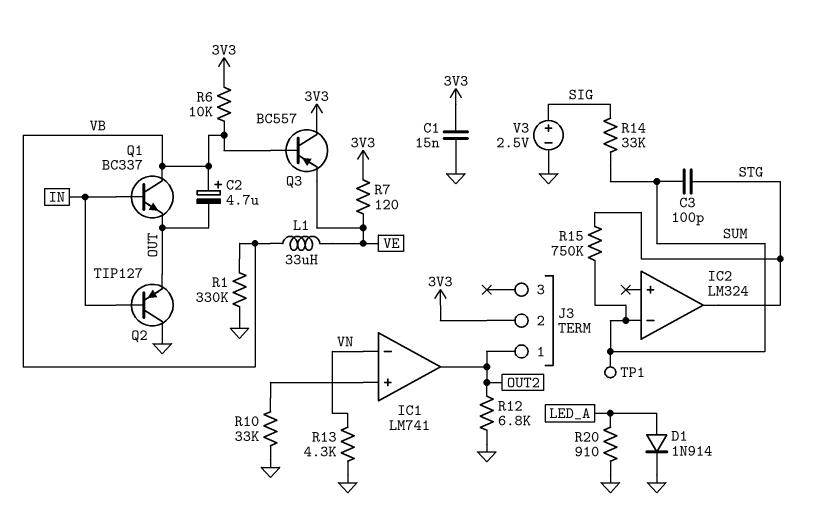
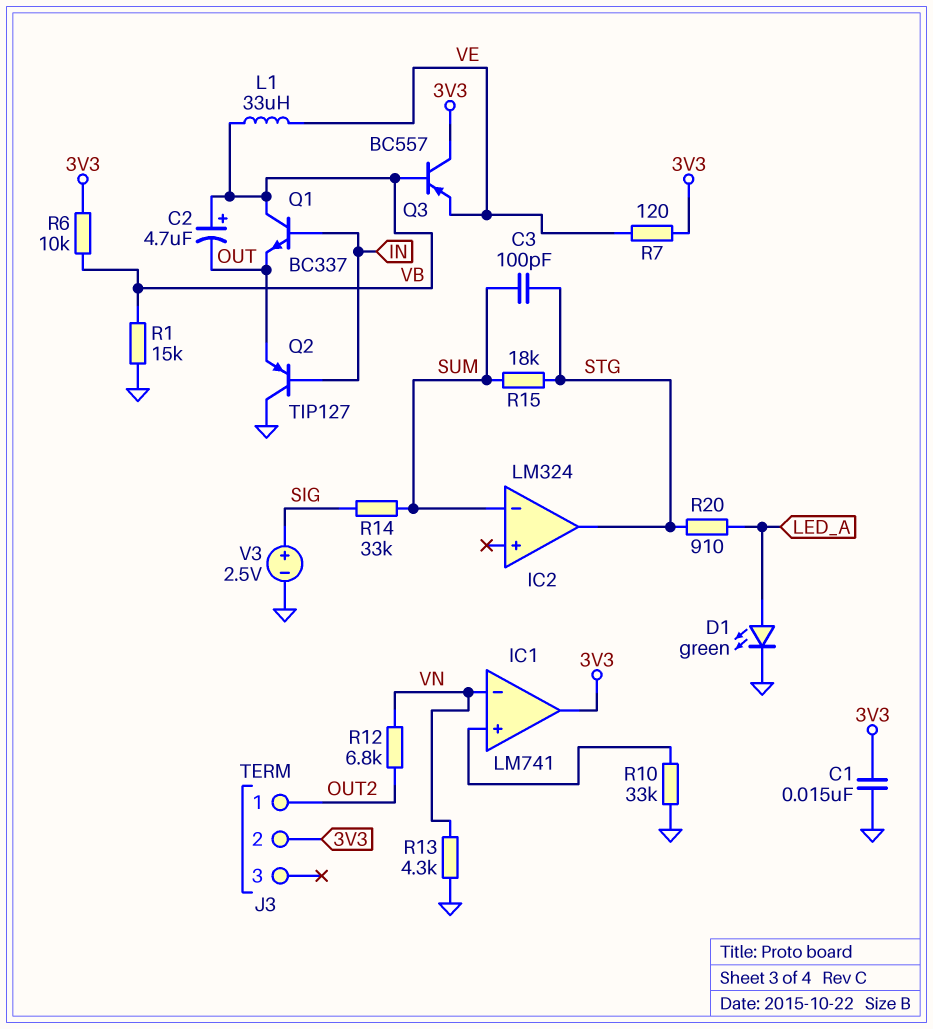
D1: diode 1N914 (A LED_A, K GND) -> LED green (A LED_A, K GND)
IC1 pin out: OUT2 -> 3V3
R1: 330k (GND, VB) -> 15k (GND, VB)
R12: 6.8k (GND, OUT2) -> 6.8k (OUT2, VN)
R15: 750k (STG, SUM) -> 18k (STG, SUM)
R20: 910 (GND, LED_A) -> 910 (LED_A, STG)
TP1: test point (SUM) -> none

